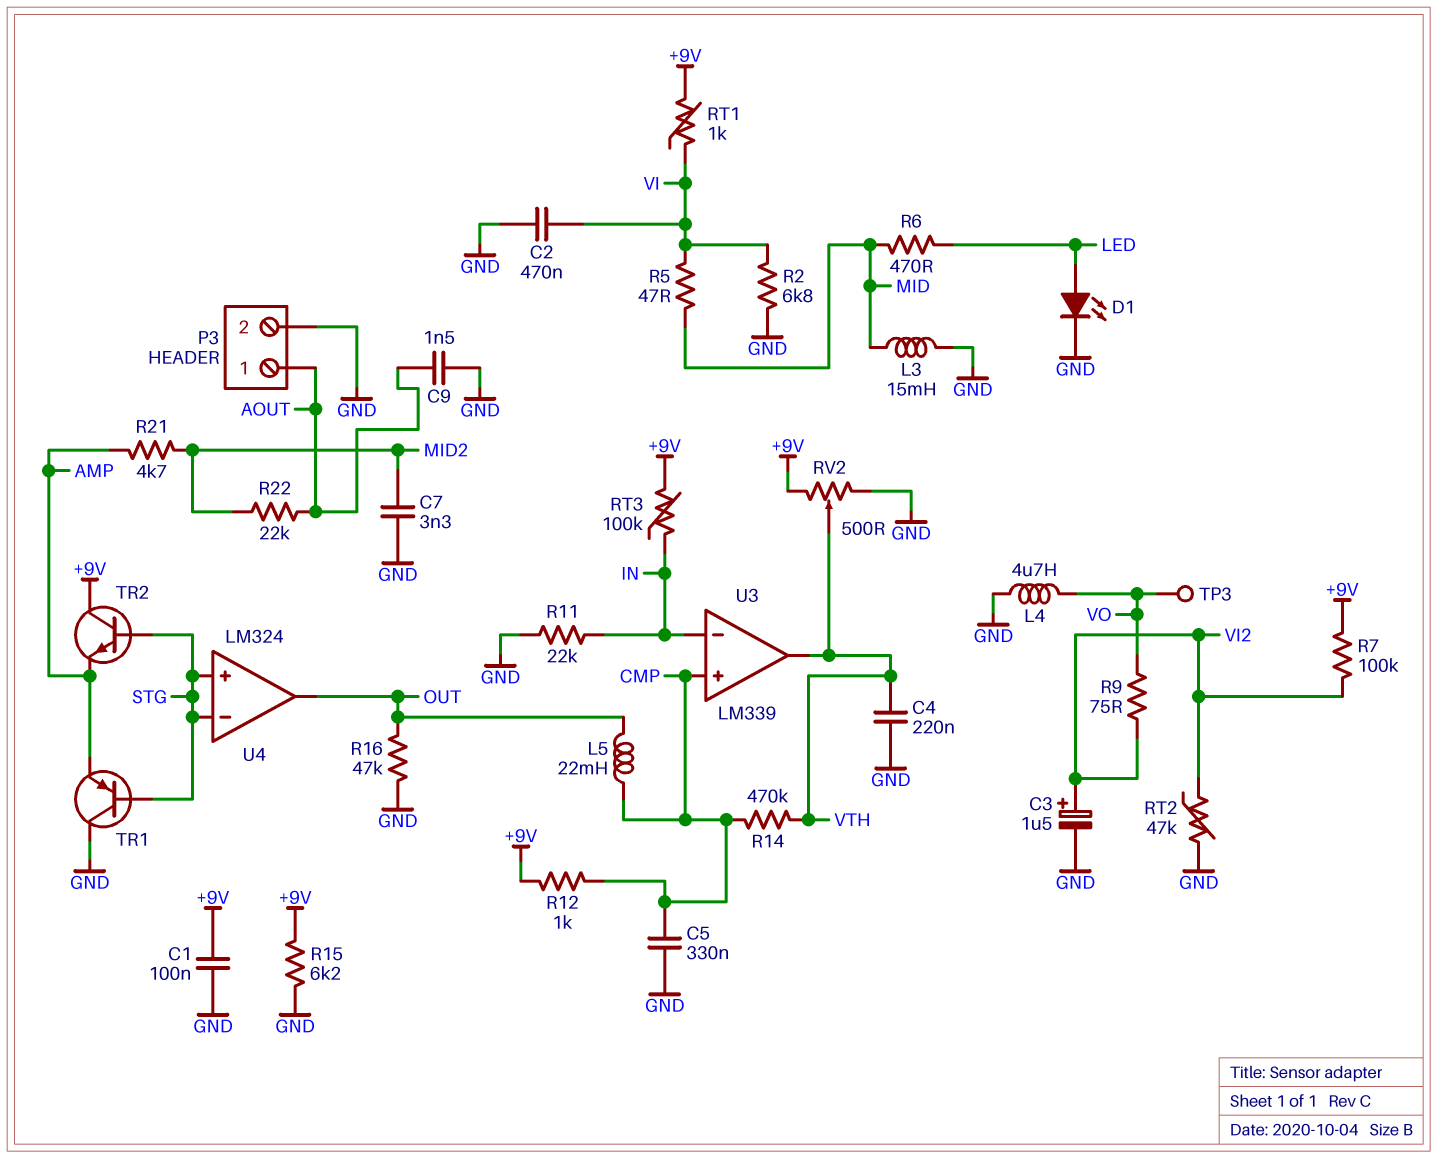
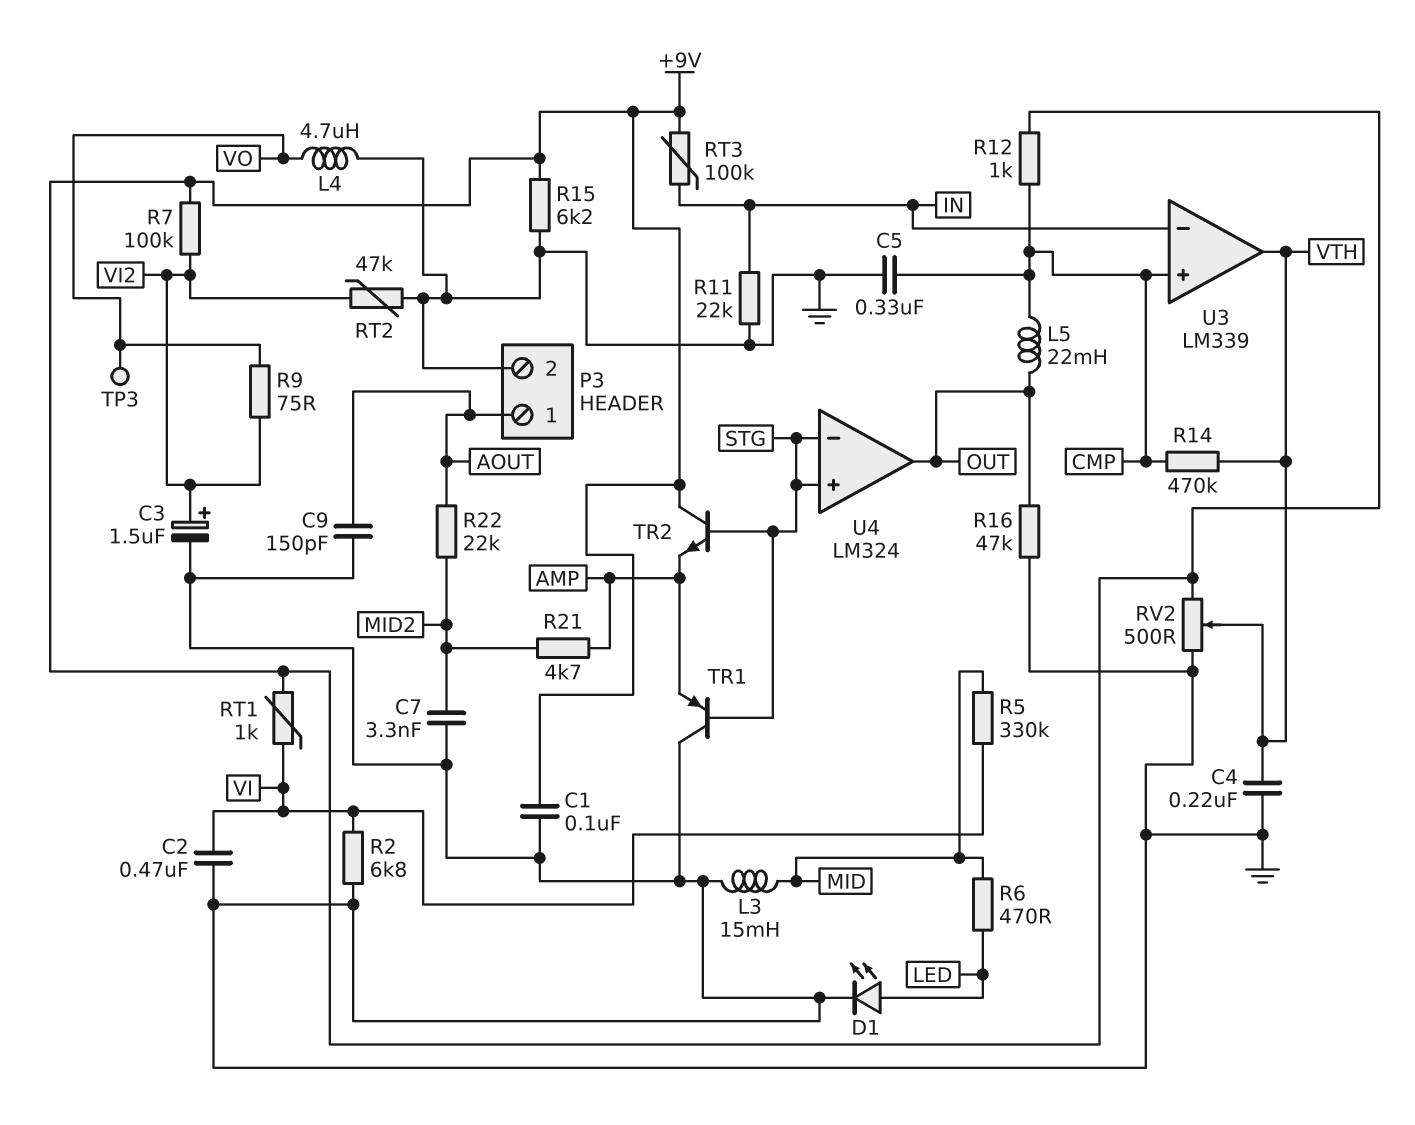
C9: 1.5nF (AOUT, GND) -> 150pF (AOUT, GND)
R5: 47 (MID, VI) -> 330k (MID, VI)

